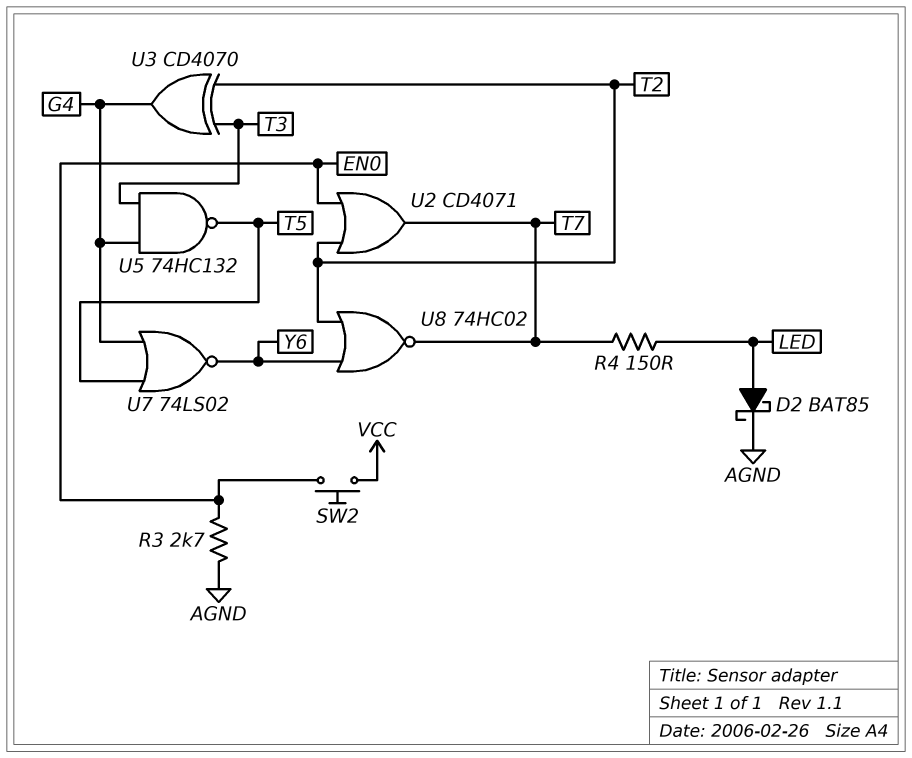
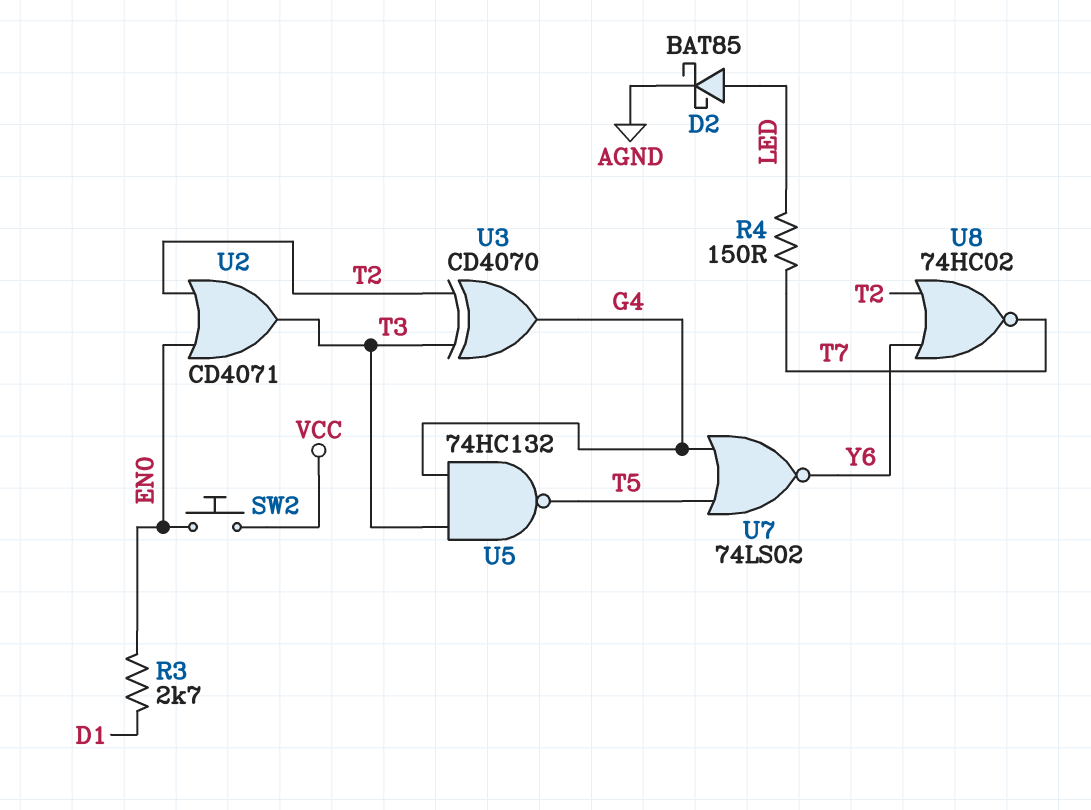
R3: 2.7k (AGND, EN0) -> 2.7k (D1, EN0)
U2: OR CD4071 (in EN0, in T2, out T7) -> OR CD4071 (in EN0, in T2, out T3)

